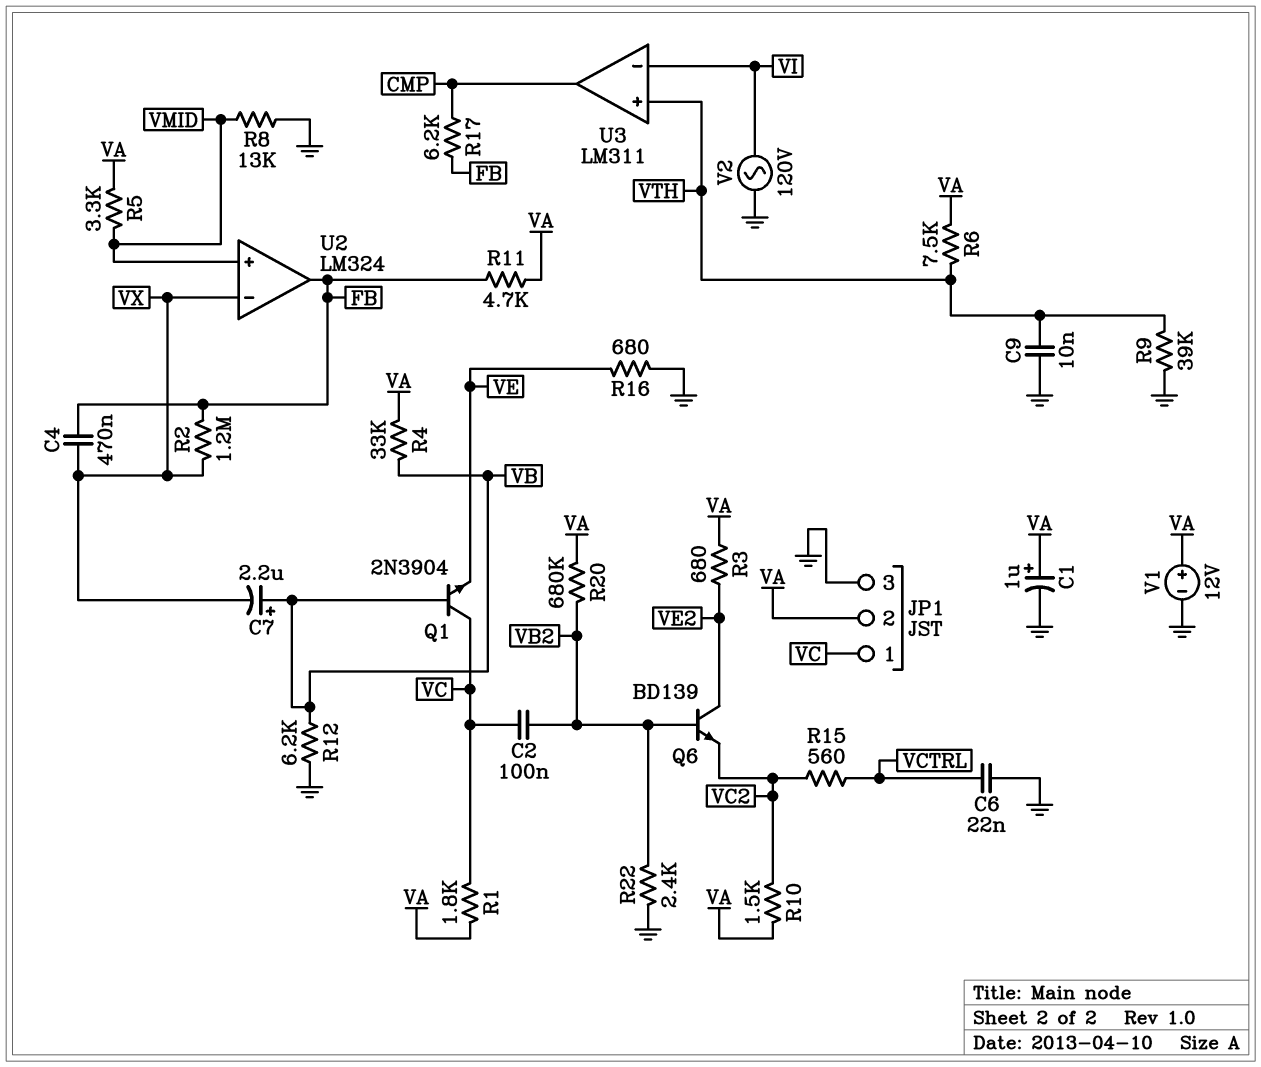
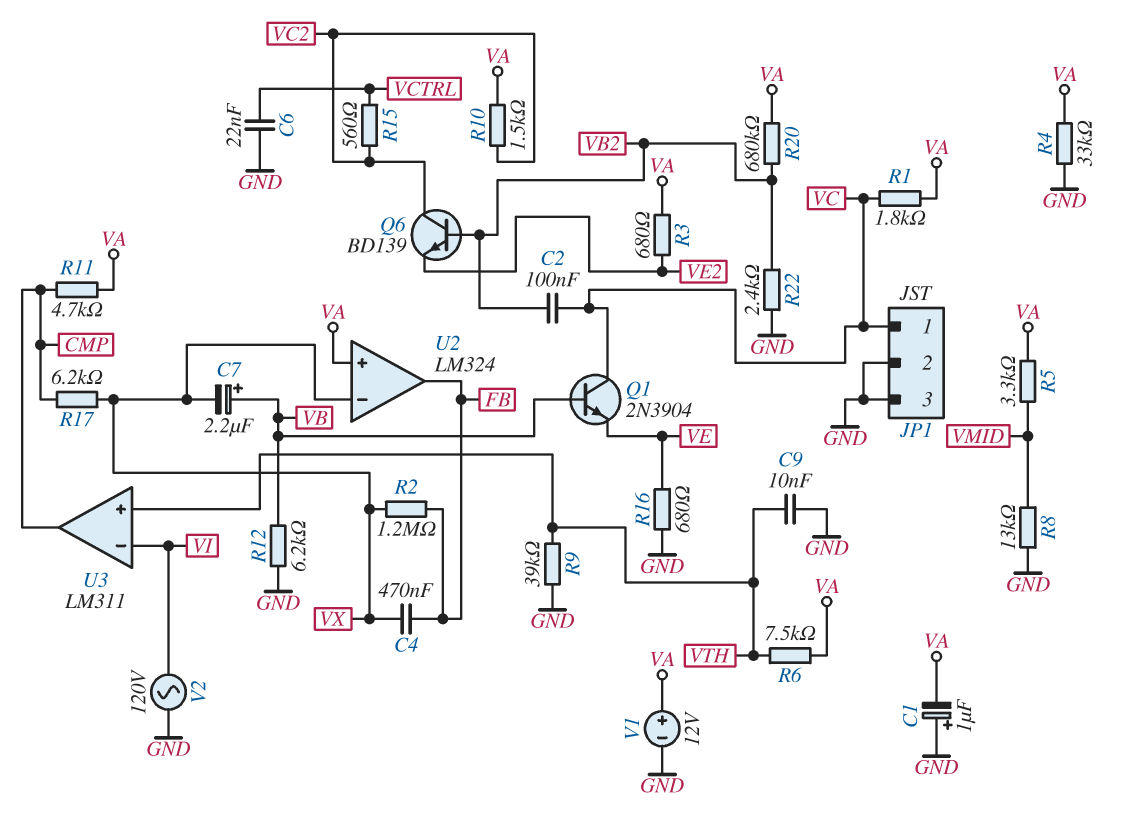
C1: 1uF (plus VA, minus GND) -> 1uF (plus GND, minus VA)
JP1 pin 2: VA -> GND
Q6: NPN BD139 (B VB2, C VE2, E VC2) -> NPN BD139 (B VB2, C VC2, E VE2)
R4: 33k (VA, VB) -> 33k (GND, VA)
R11: 4.7k (FB, VA) -> 4.7k (CMP, VA)
R17: 6.2k (CMP, FB) -> 6.2k (CMP, VX)
U2 pin in+: VMID -> VA

